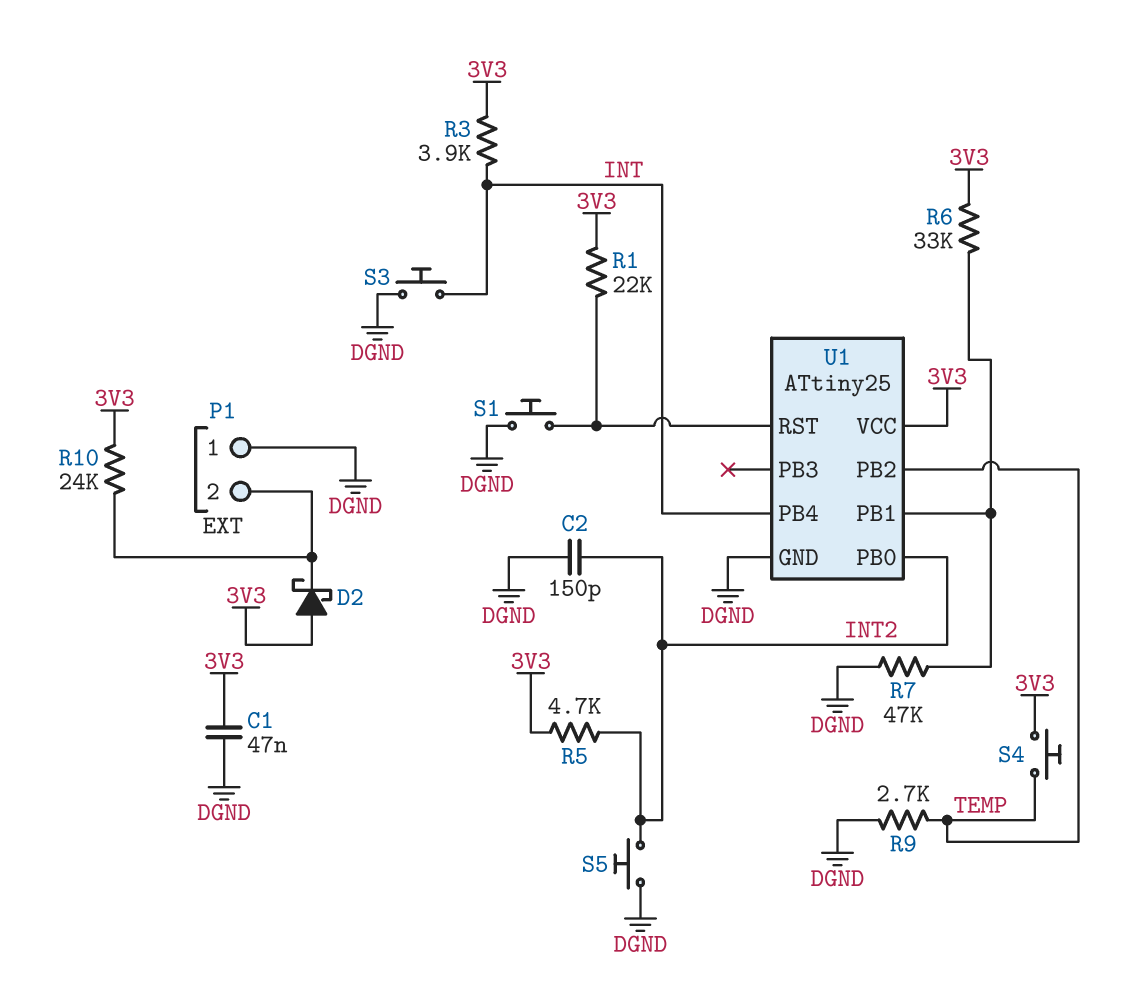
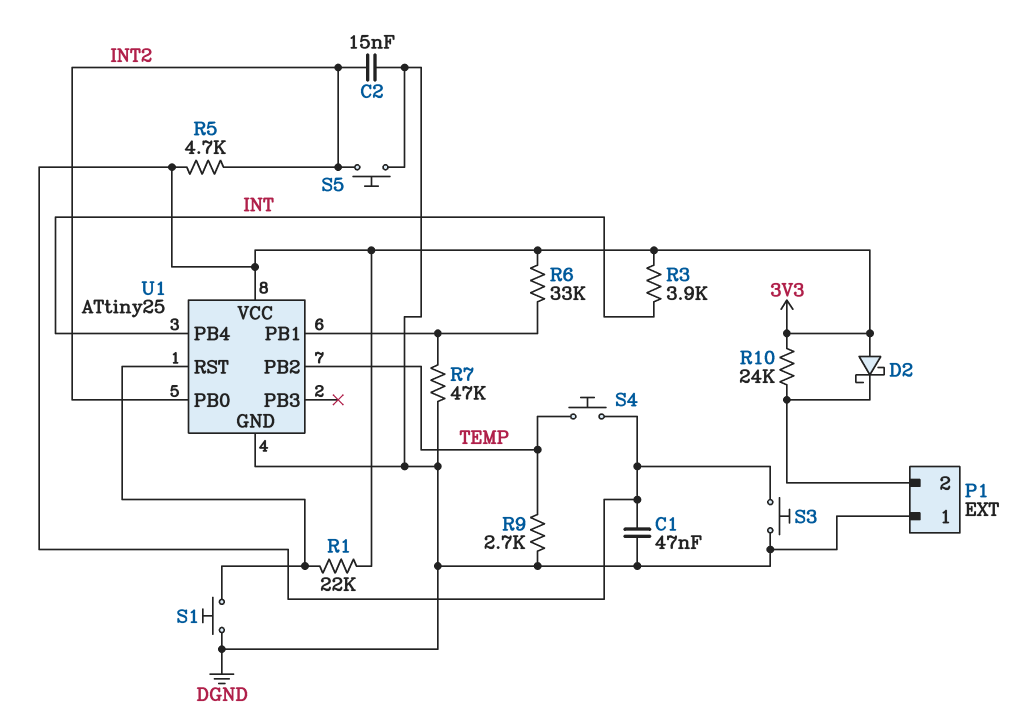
C2: 150pF (DGND, INT2) -> 15nF (DGND, INT2)
S3: button (DGND, INT) -> button (3V3, DGND)

